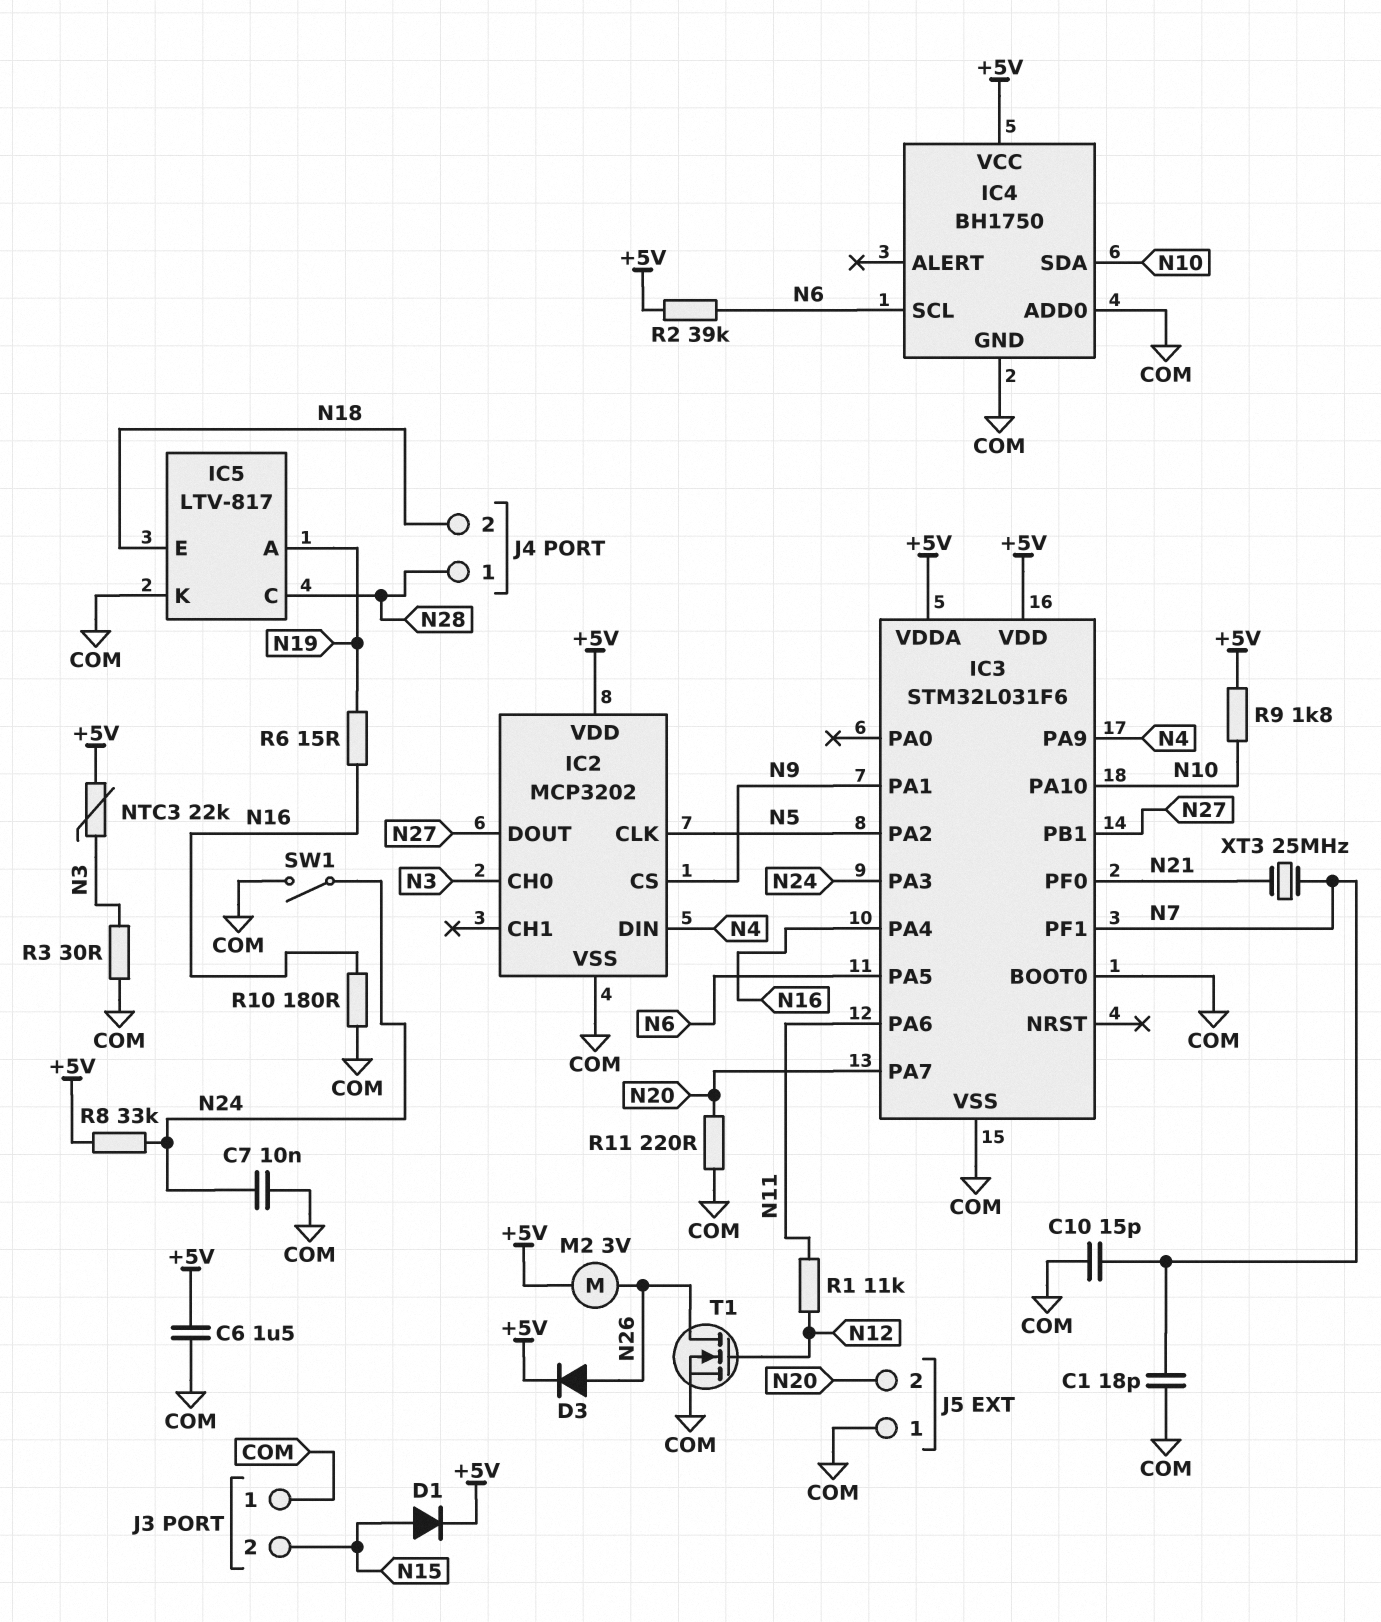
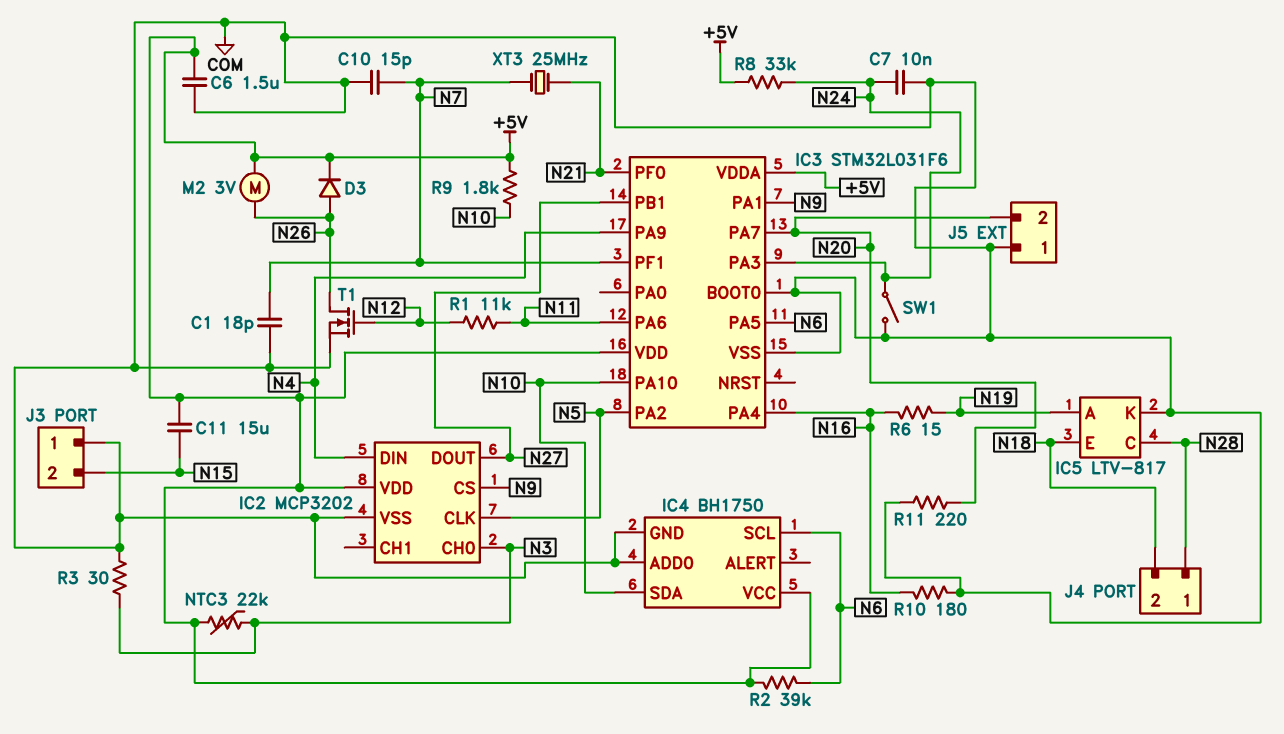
C11: none -> 15uF (+5V, N15)
D1: diode (A N15, K +5V) -> none

